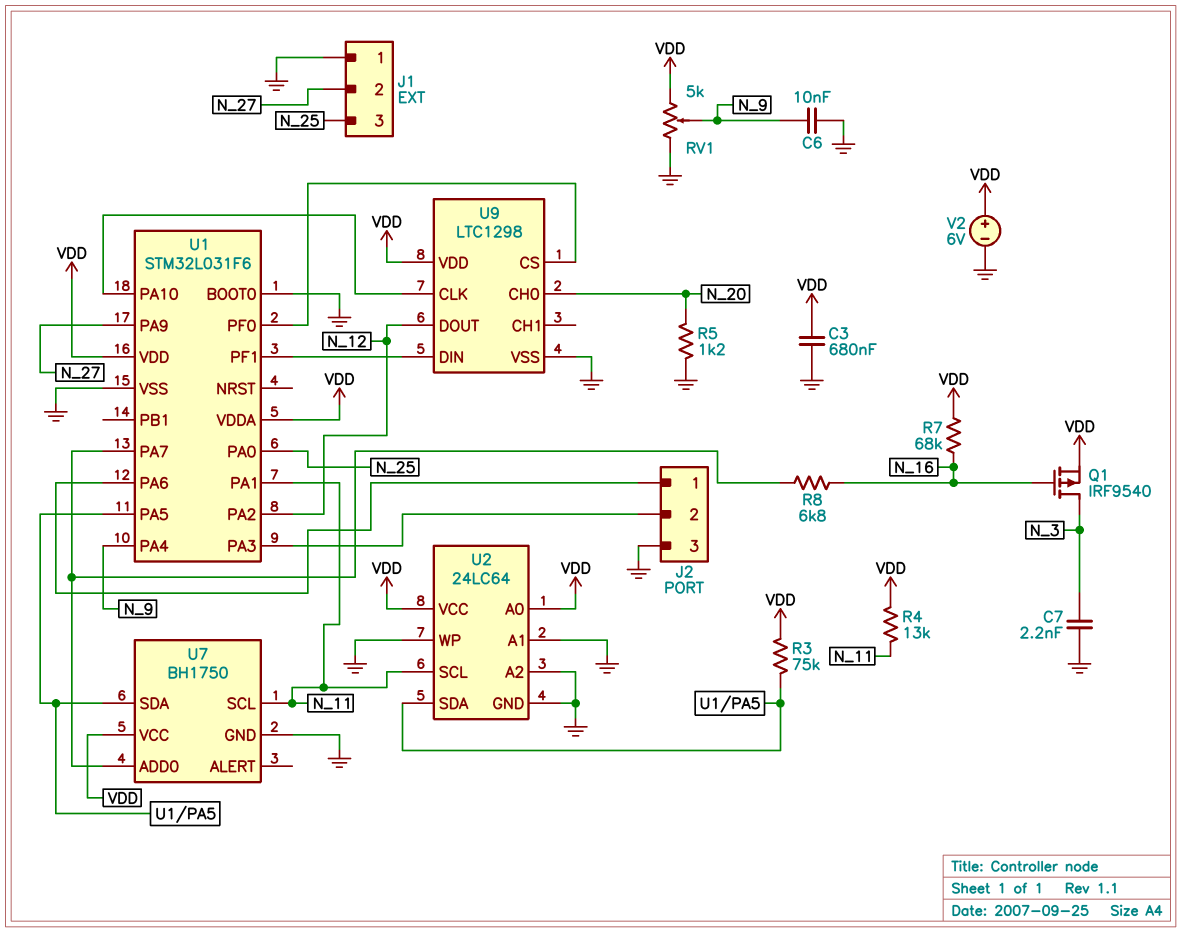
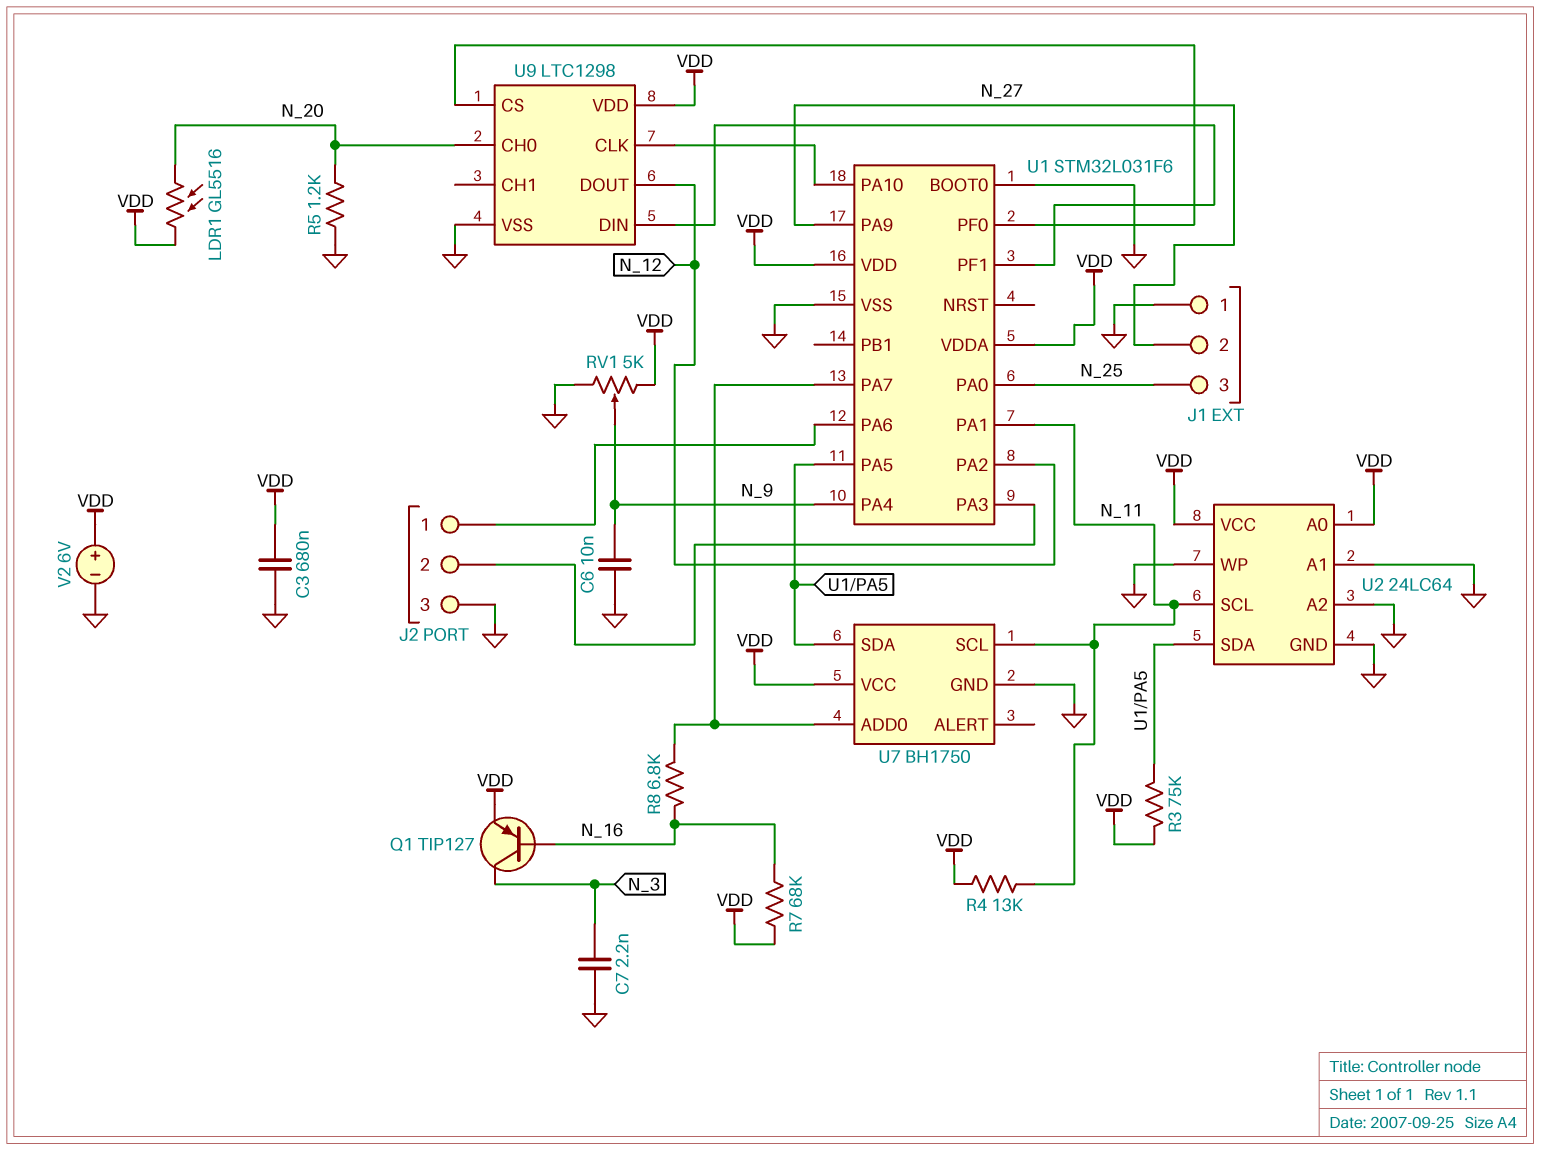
LDR1: none -> GL5516 (N_20, VDD)
Q1: PMOS IRF9540 (G N_16, D N_3, S VDD) -> PNP TIP127 (B N_16, C N_3, E VDD)

